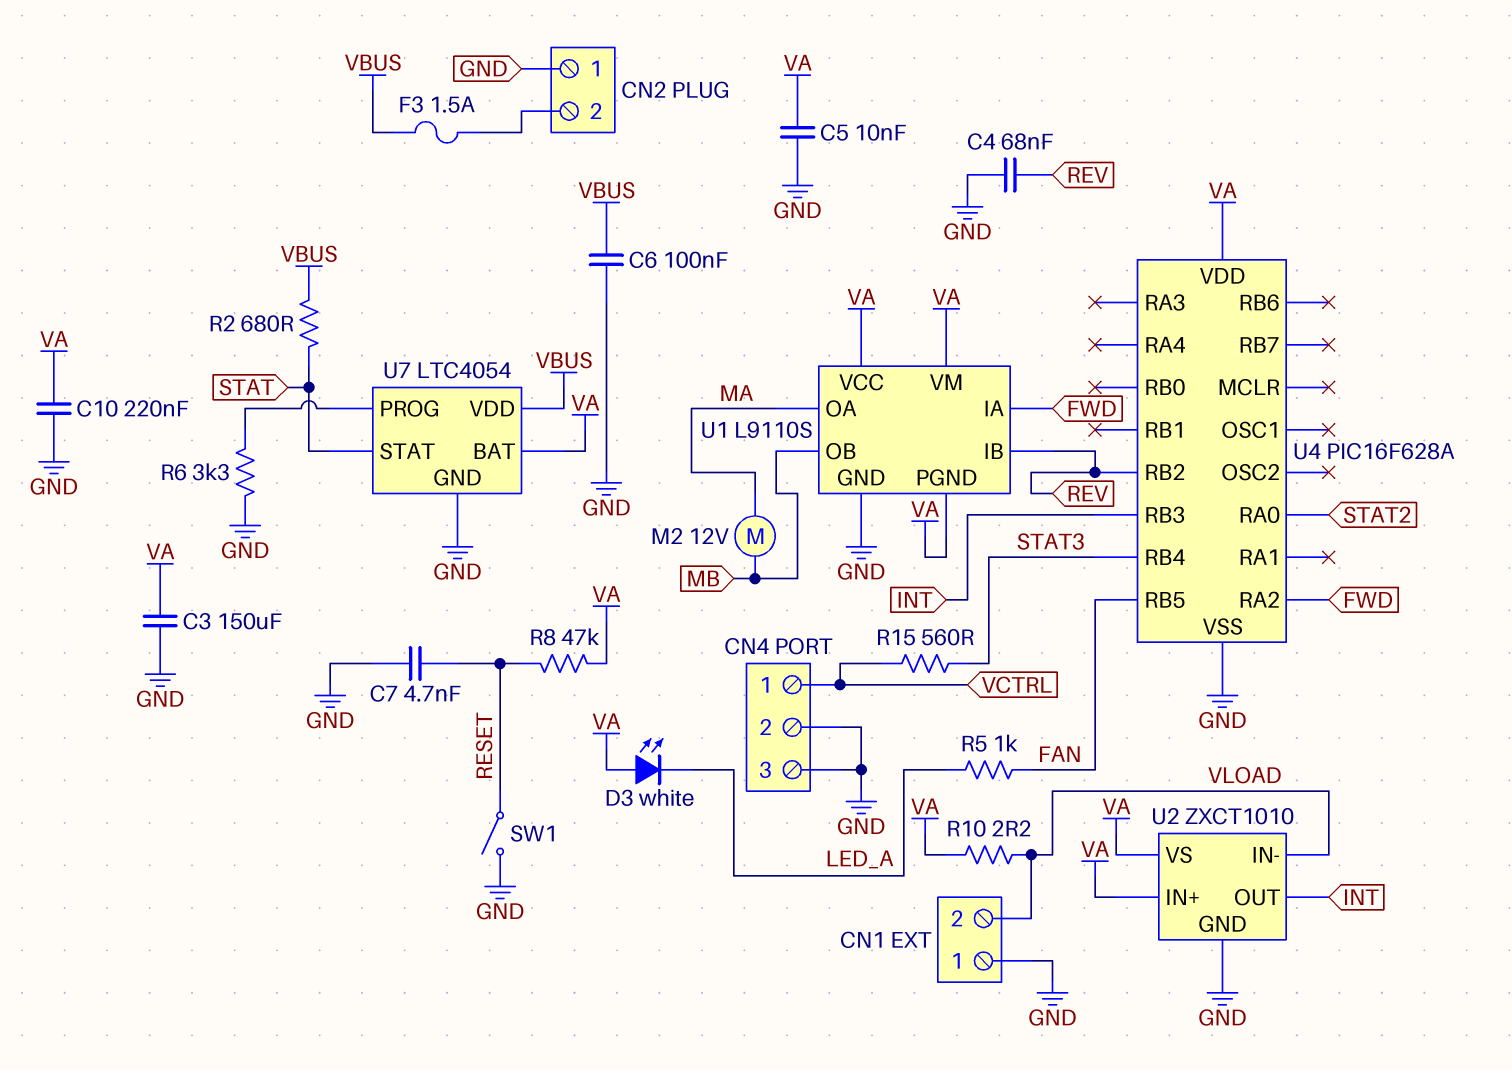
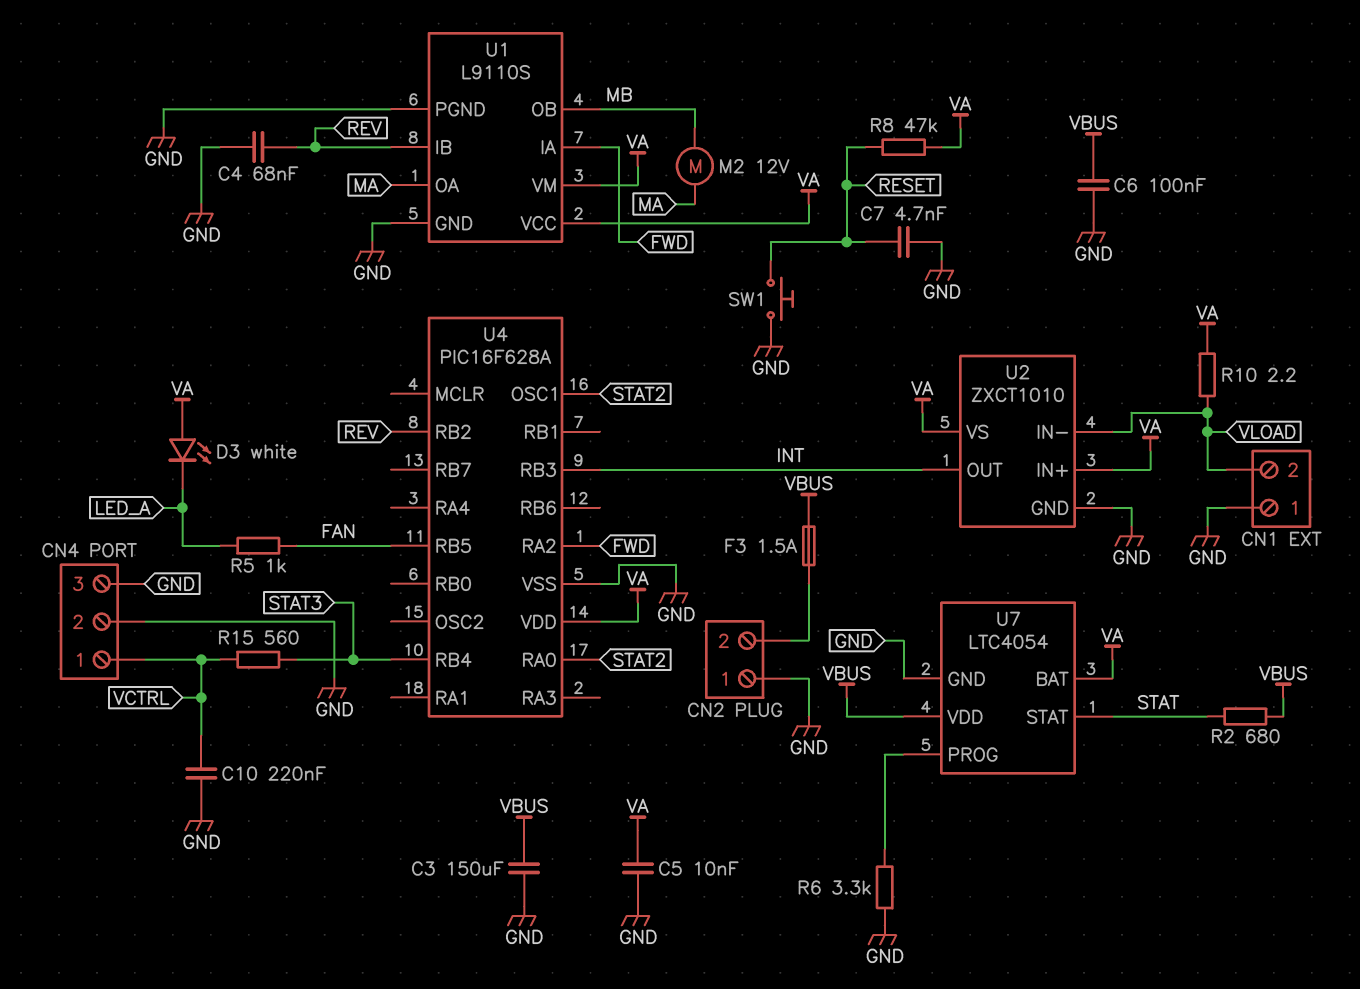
C3: 150uF (GND, VA) -> 150uF (GND, VBUS)
C10: 220nF (GND, VA) -> 220nF (GND, VCTRL)
SW1: switch (GND, RESET) -> button (GND, RESET)
U1 pin PGND: VA -> GND
U4 pin OSC1: none -> STAT2

